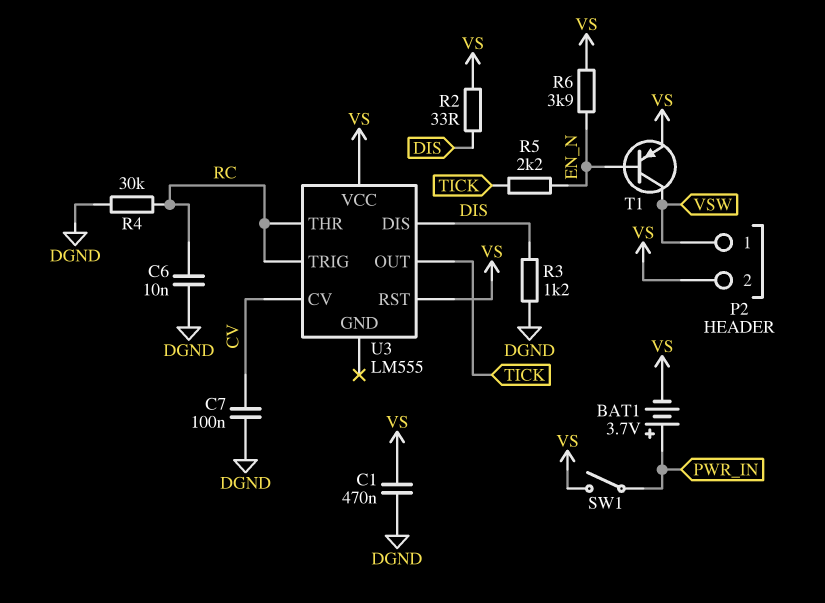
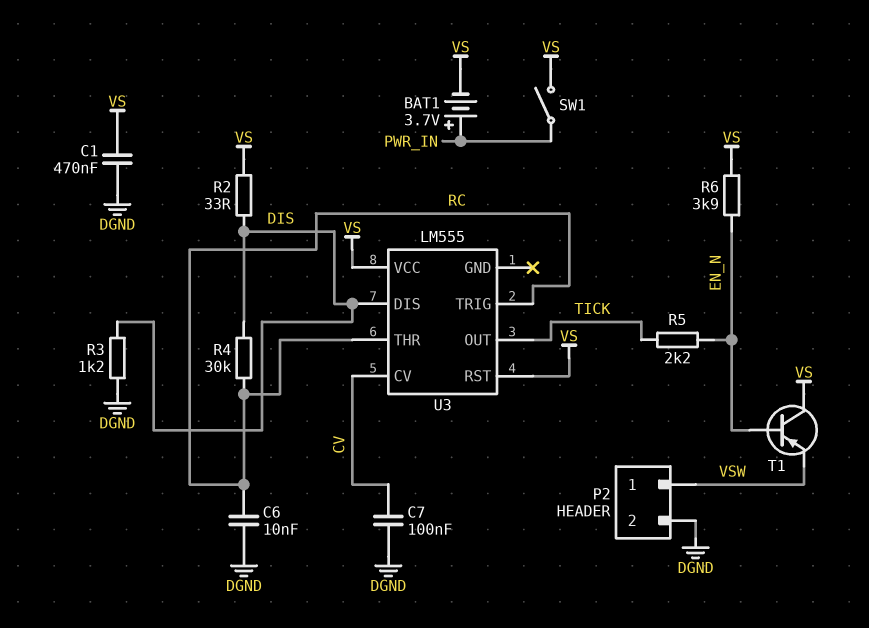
P2 pin 2: VS -> DGND
R4: 30k (DGND, RC) -> 30k (DIS, RC)
T1: PNP (B EN_N, C VSW, E VS) -> PNP (B EN_N, C VS, E VSW)

